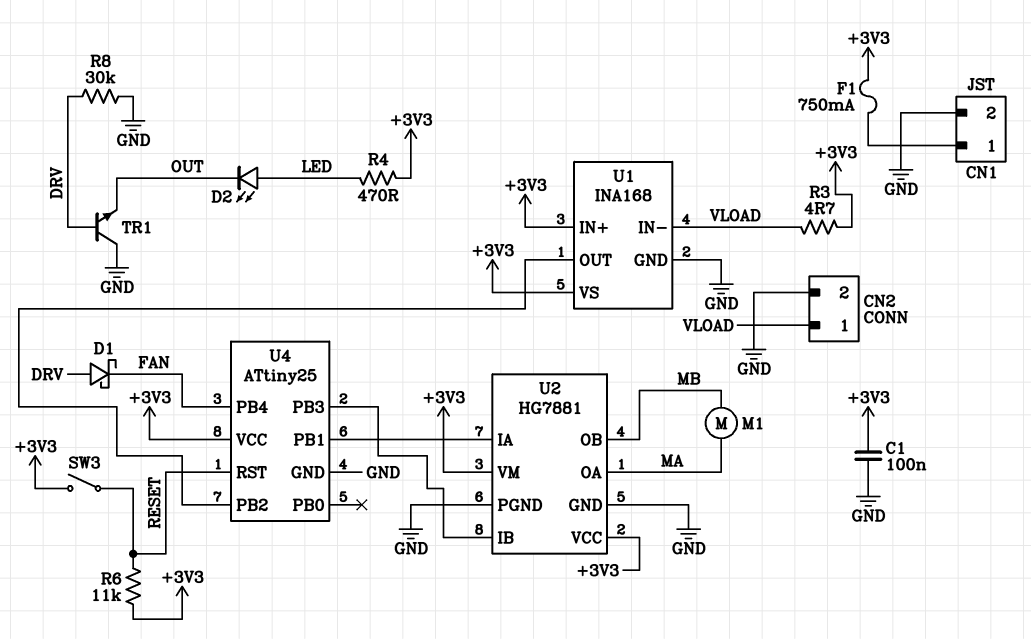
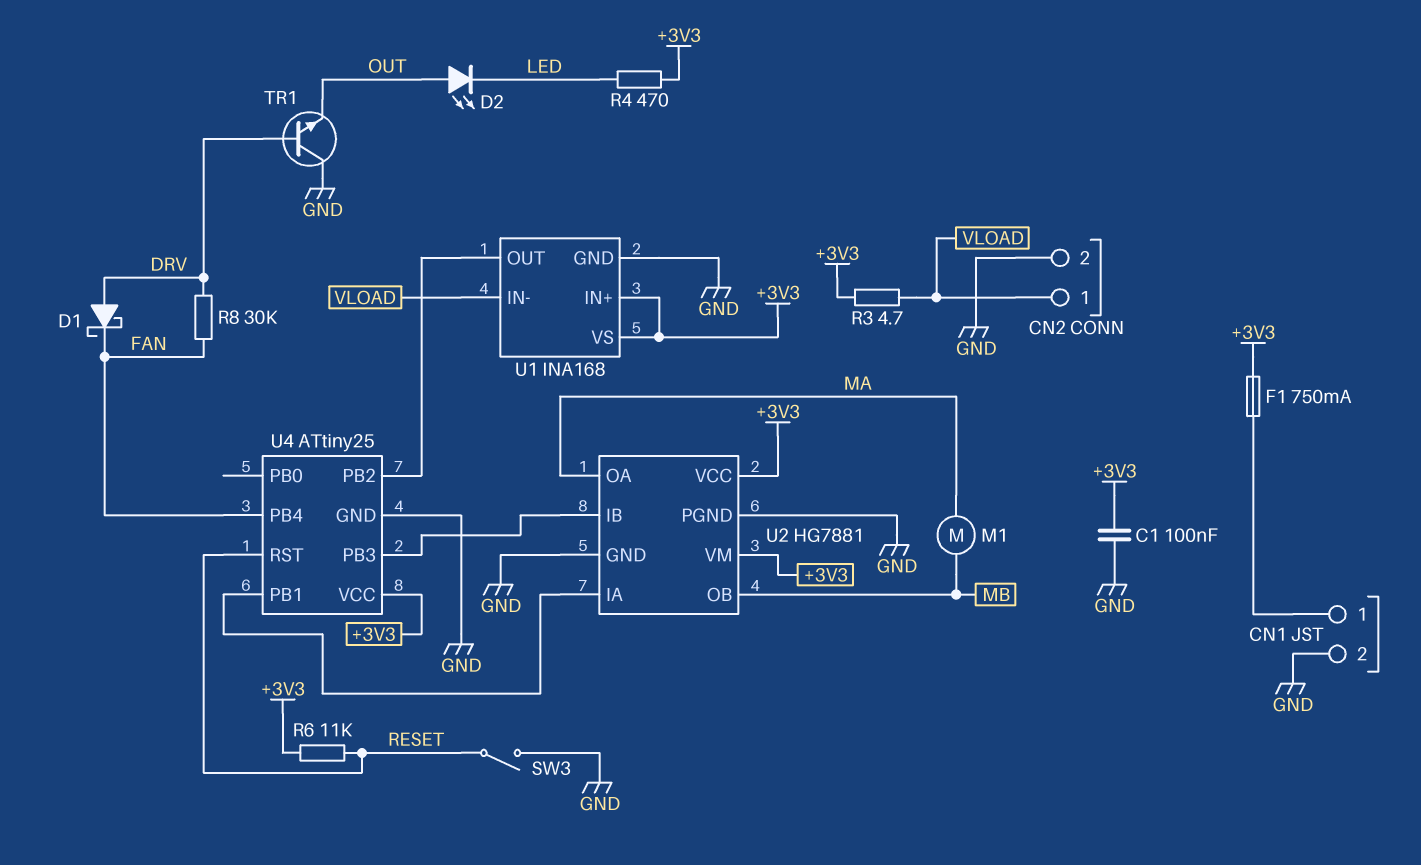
D2: LED (A LED, K OUT) -> LED (A OUT, K LED)
R8: 30k (DRV, GND) -> 30k (DRV, FAN)
SW3: switch (+3V3, RESET) -> switch (GND, RESET)

